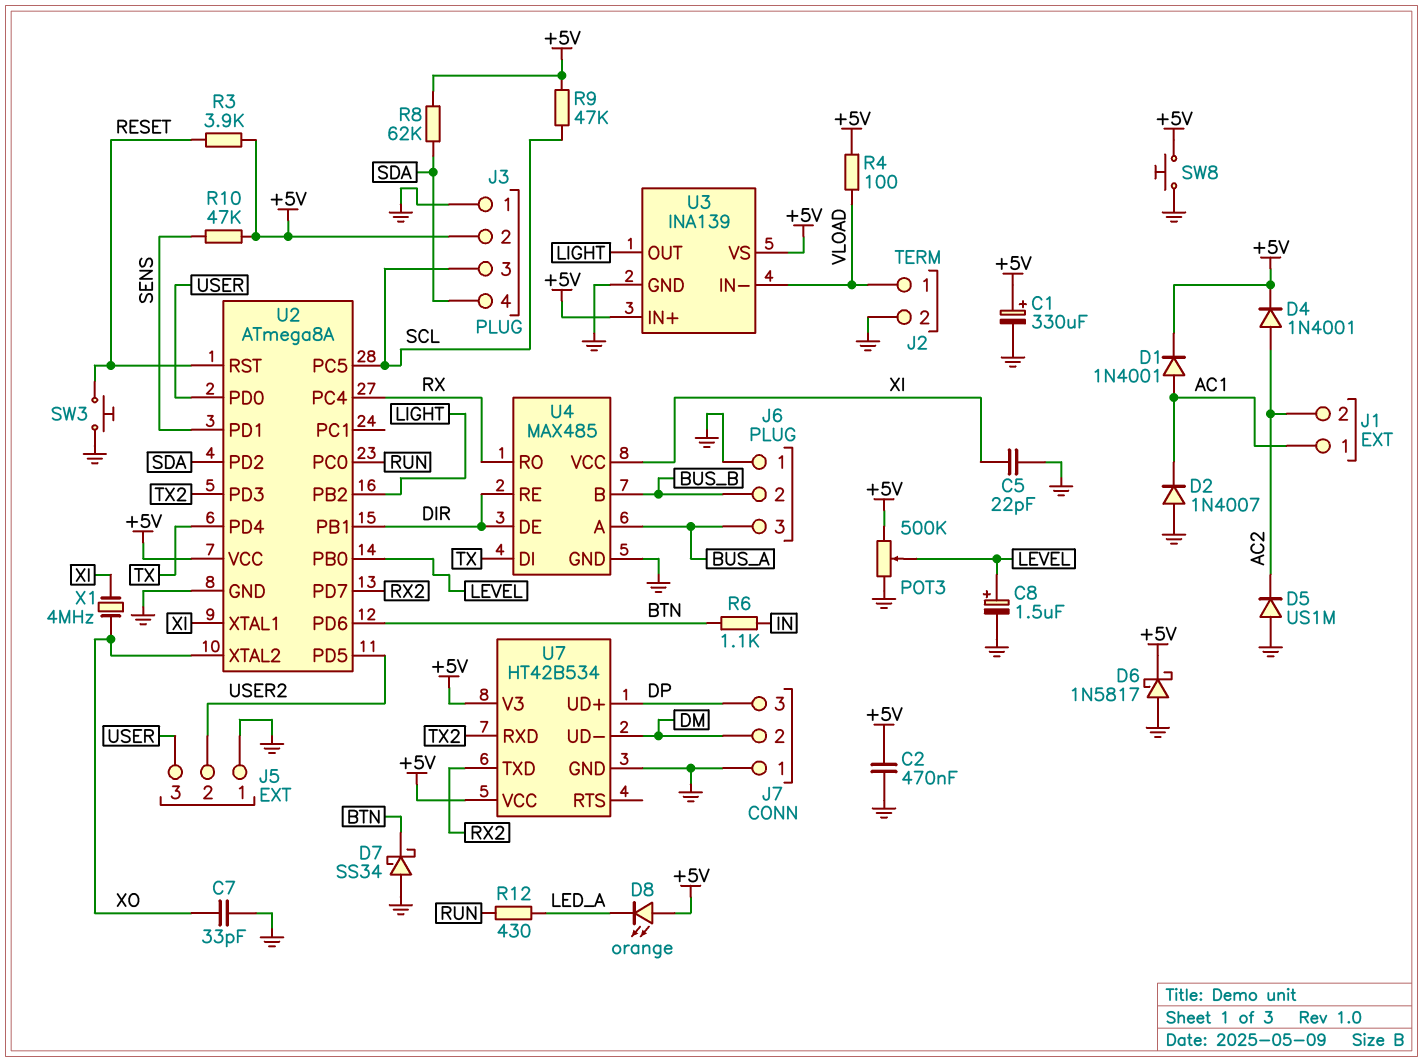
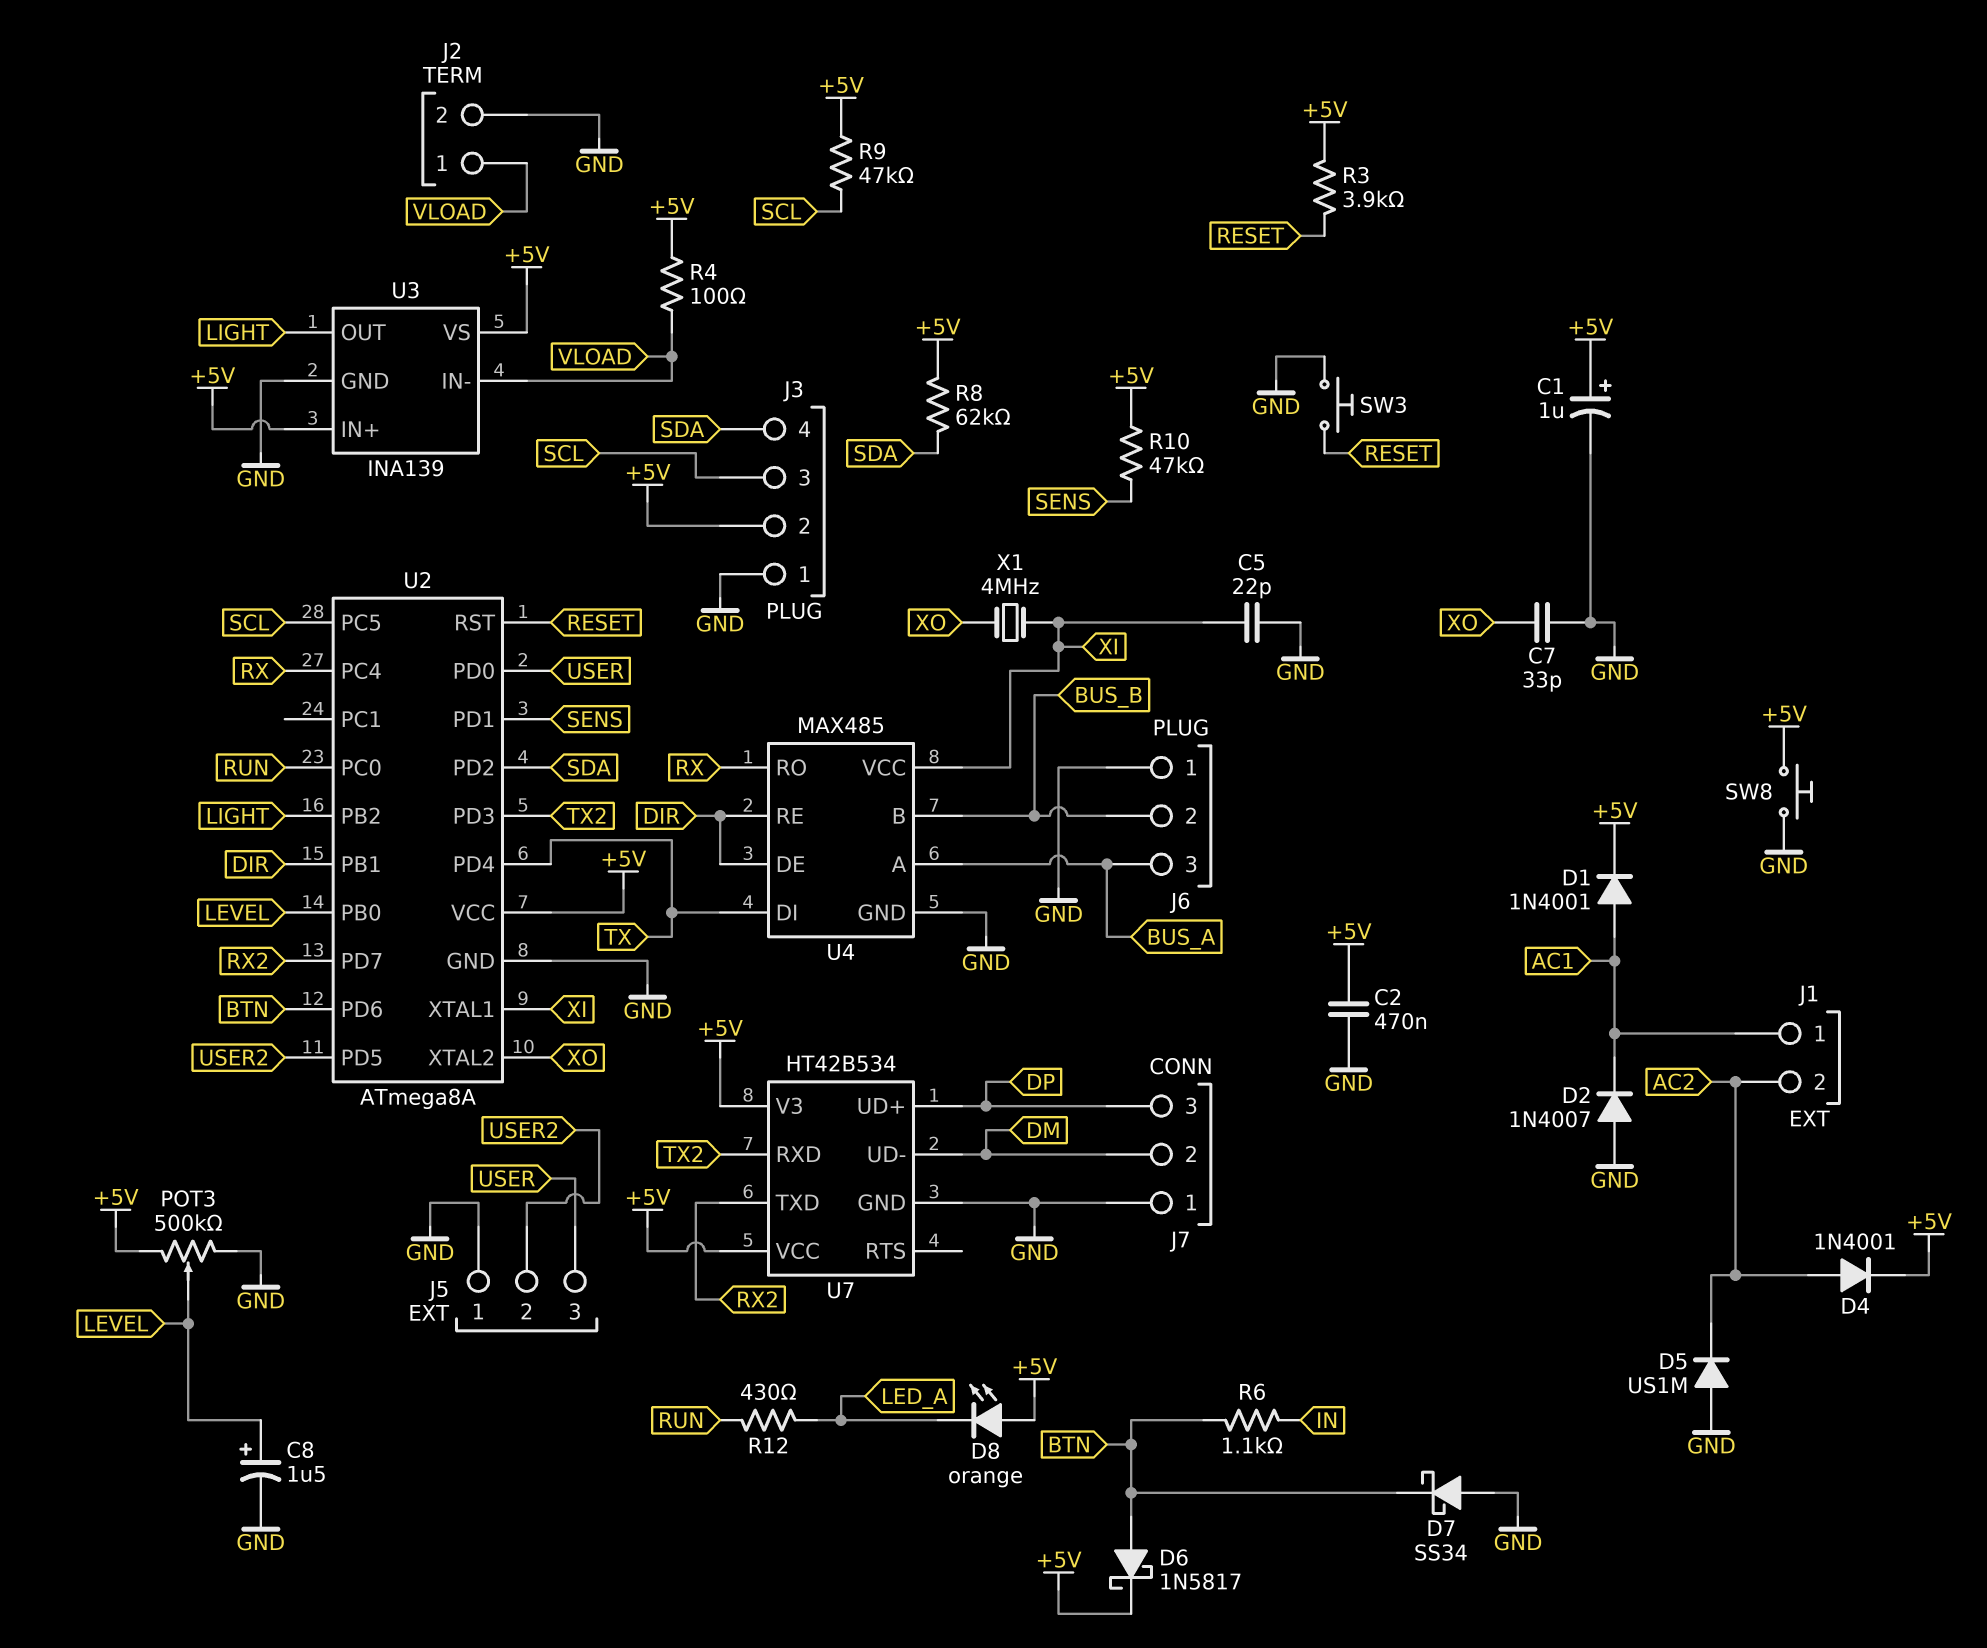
C1: 330uF (plus +5V, minus GND) -> 1uF (plus +5V, minus GND)
D6: schottky 1N5817 (A GND, K +5V) -> schottky 1N5817 (A BTN, K +5V)

